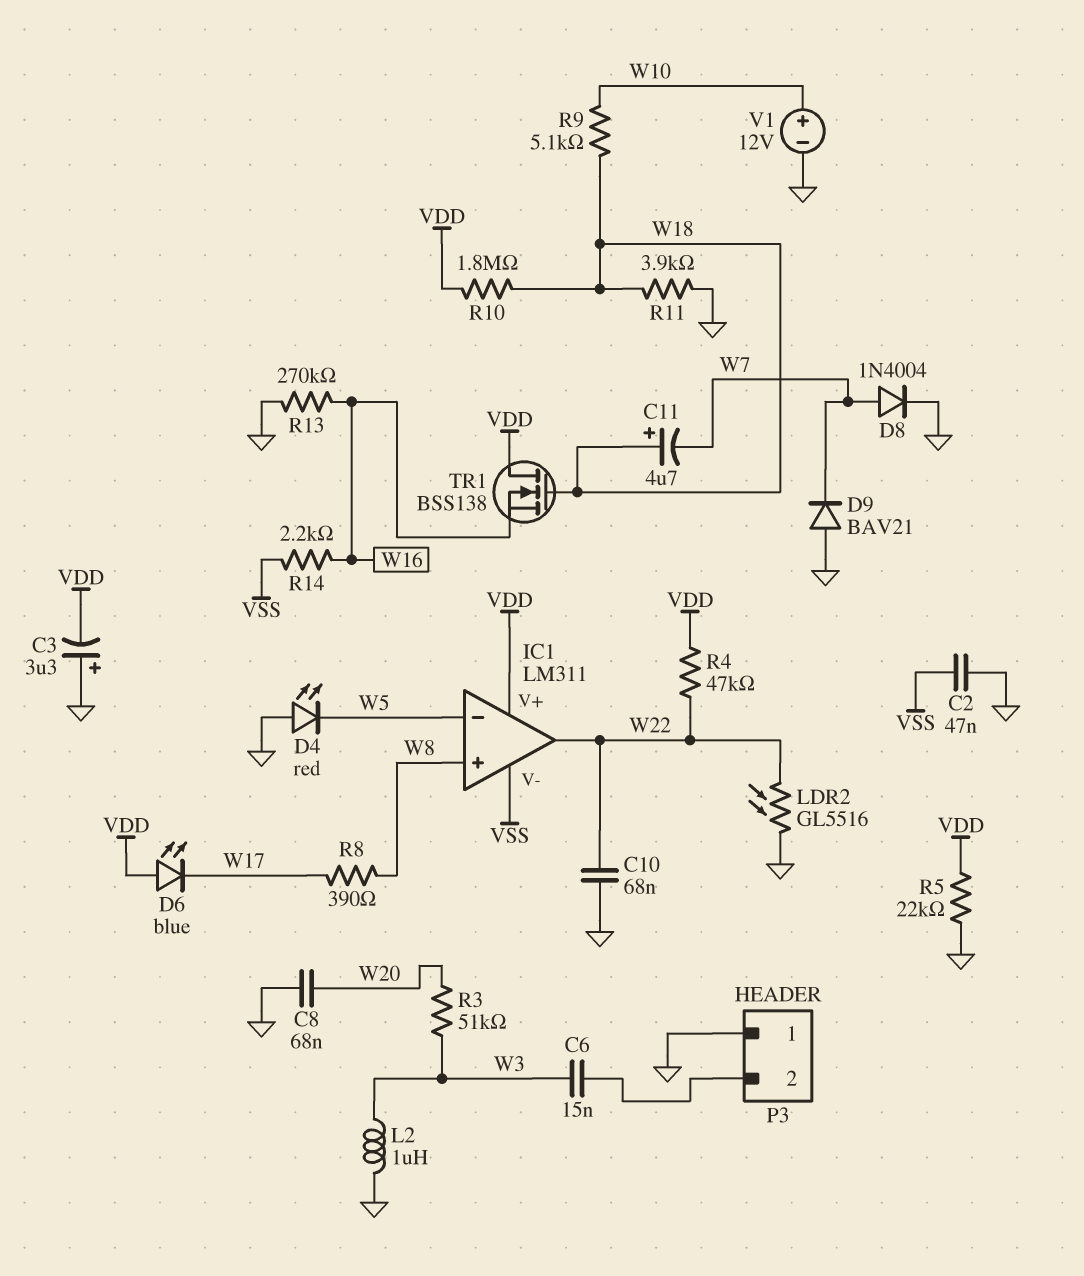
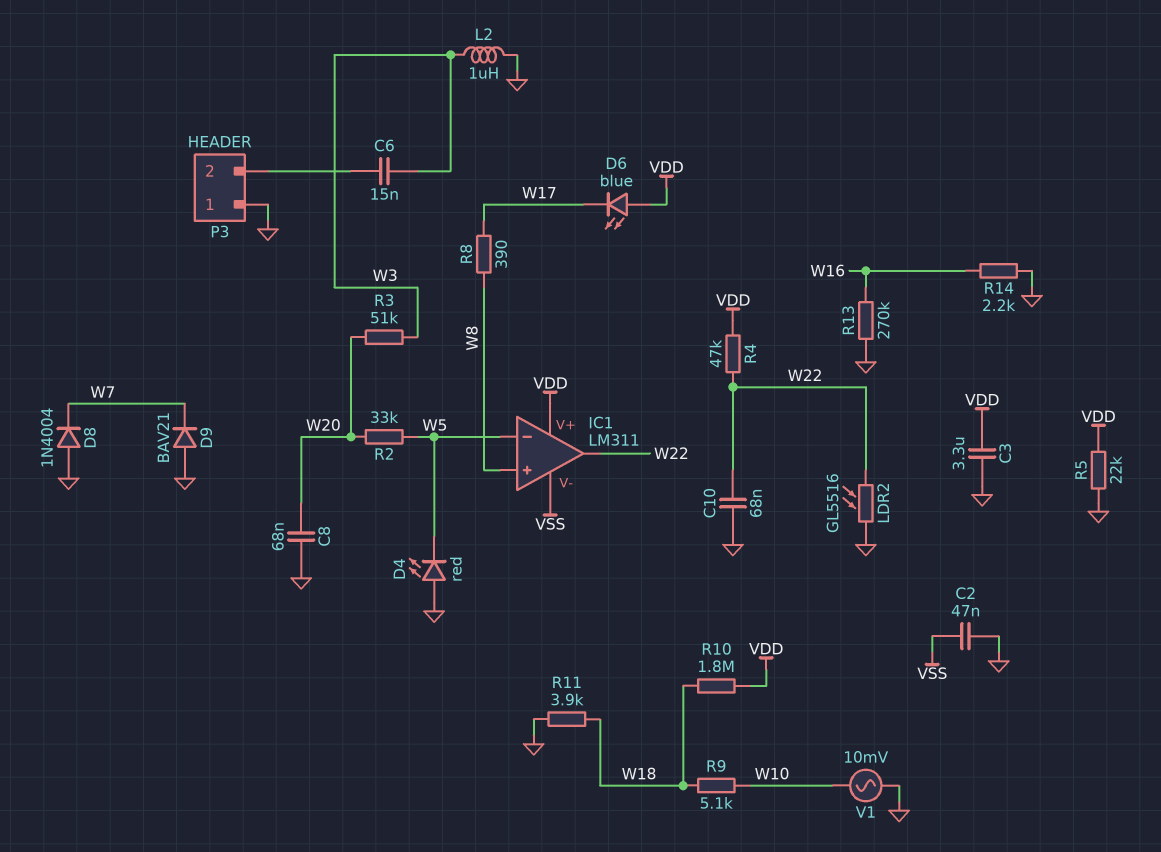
C3: 3.3uF (plus GND, minus VDD) -> 3.3uF (GND, VDD)
C11: 4.7uF (plus W18, minus W7) -> none
D8: diode 1N4004 (A W7, K GND) -> diode 1N4004 (A GND, K W7)
R2: none -> 33k (W5, W20)
R14: 2.2k (VSS, W16) -> 2.2k (GND, W16)
TR1: NMOS BSS138 (G W18, D VDD, S W16) -> none
V1: 12V (plus W10, minus GND) -> AC 10mV (GND, W10)

